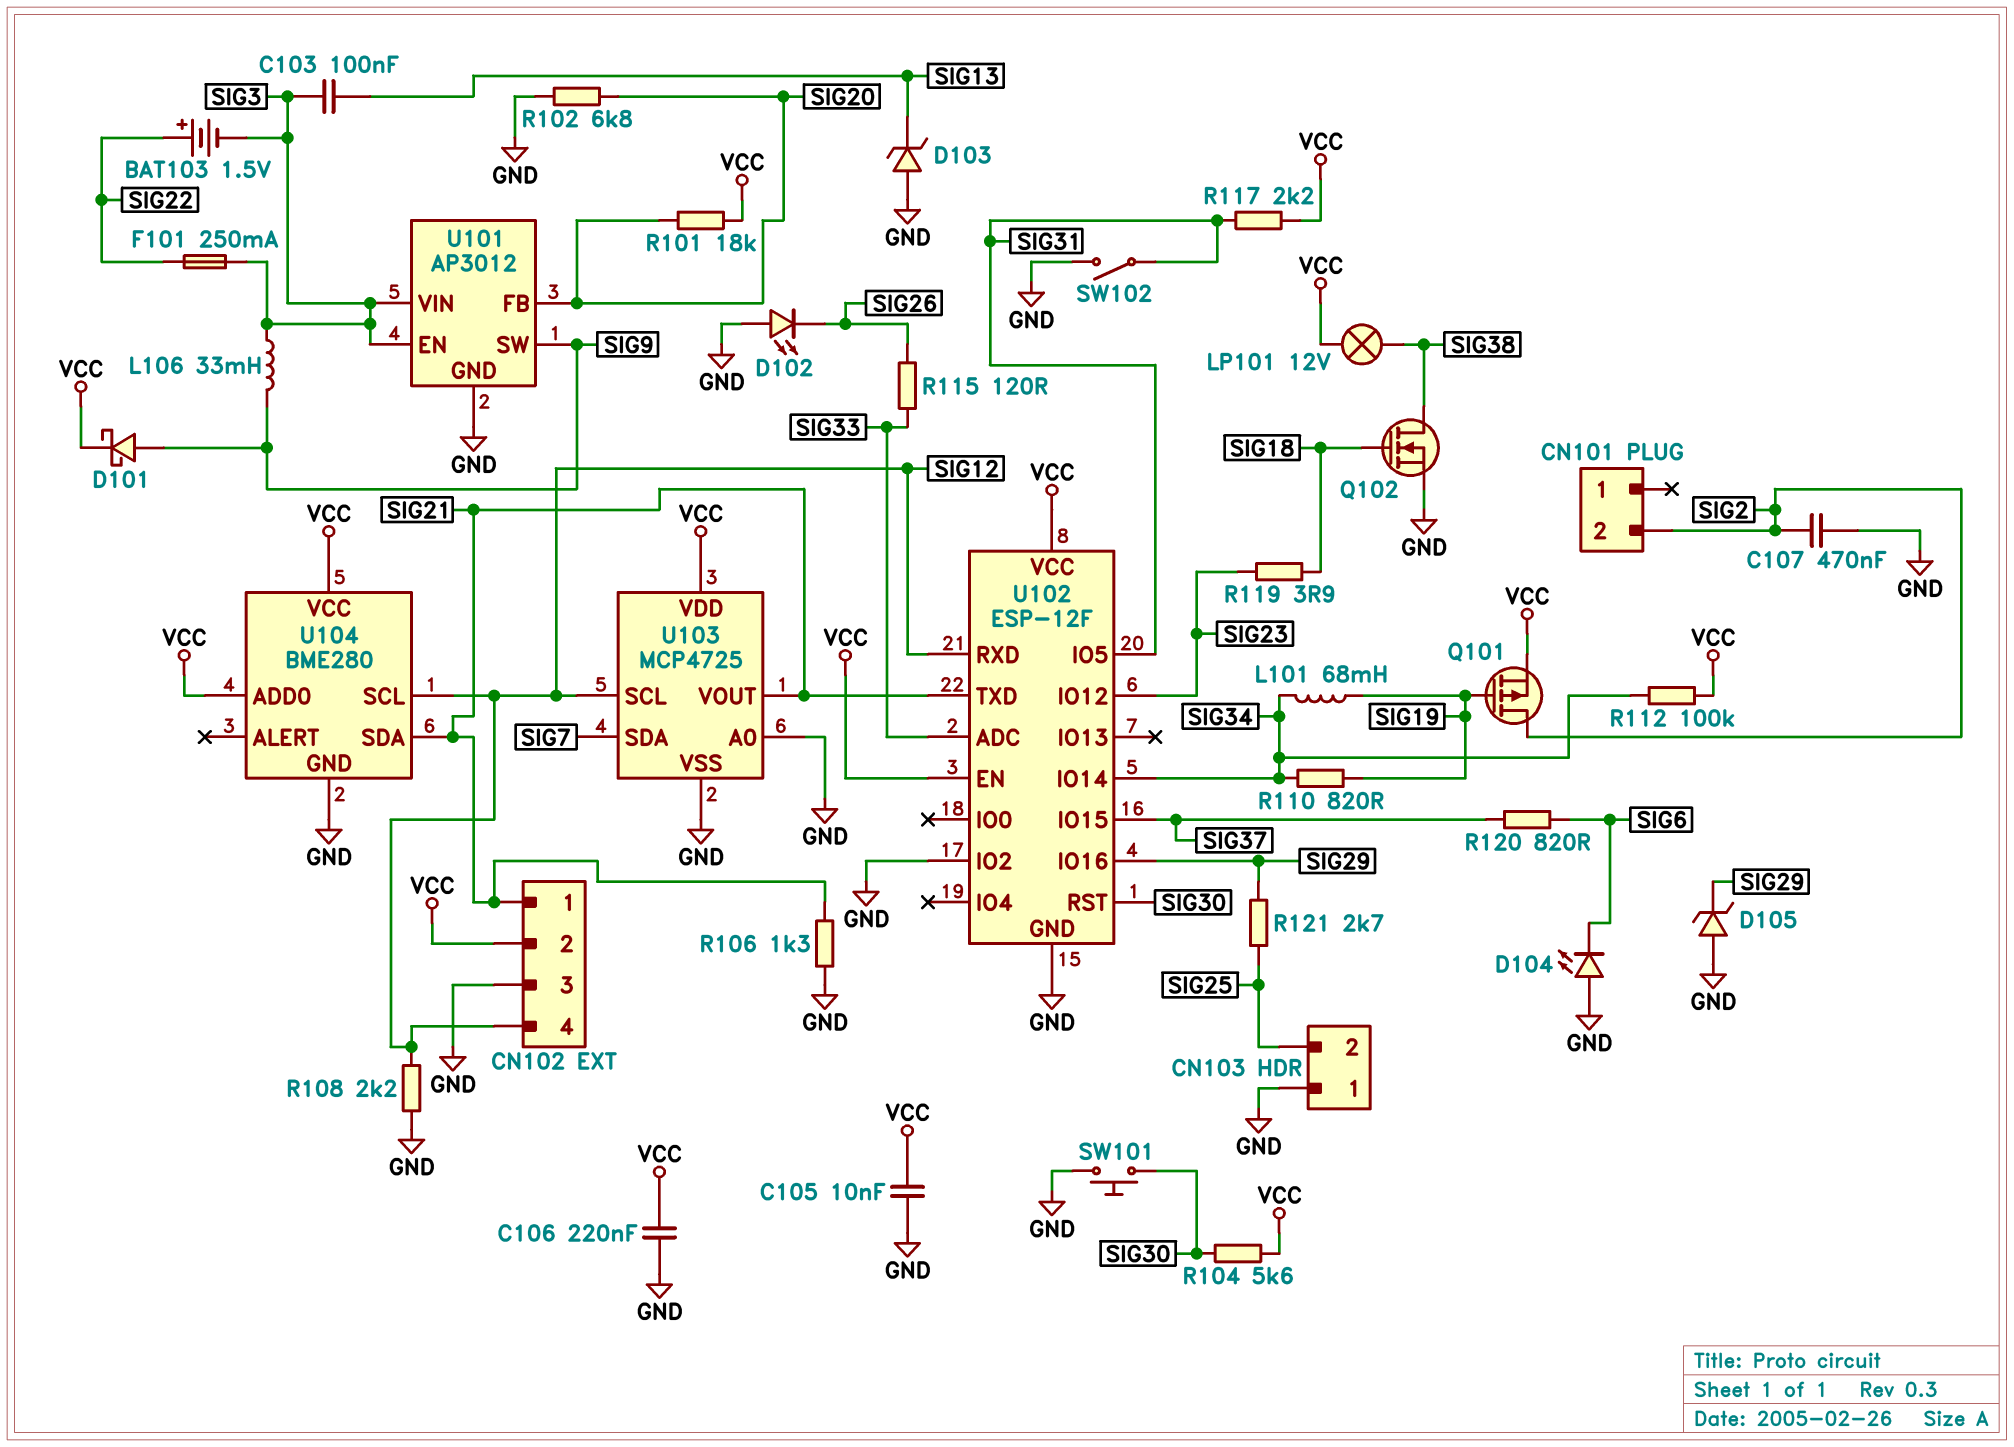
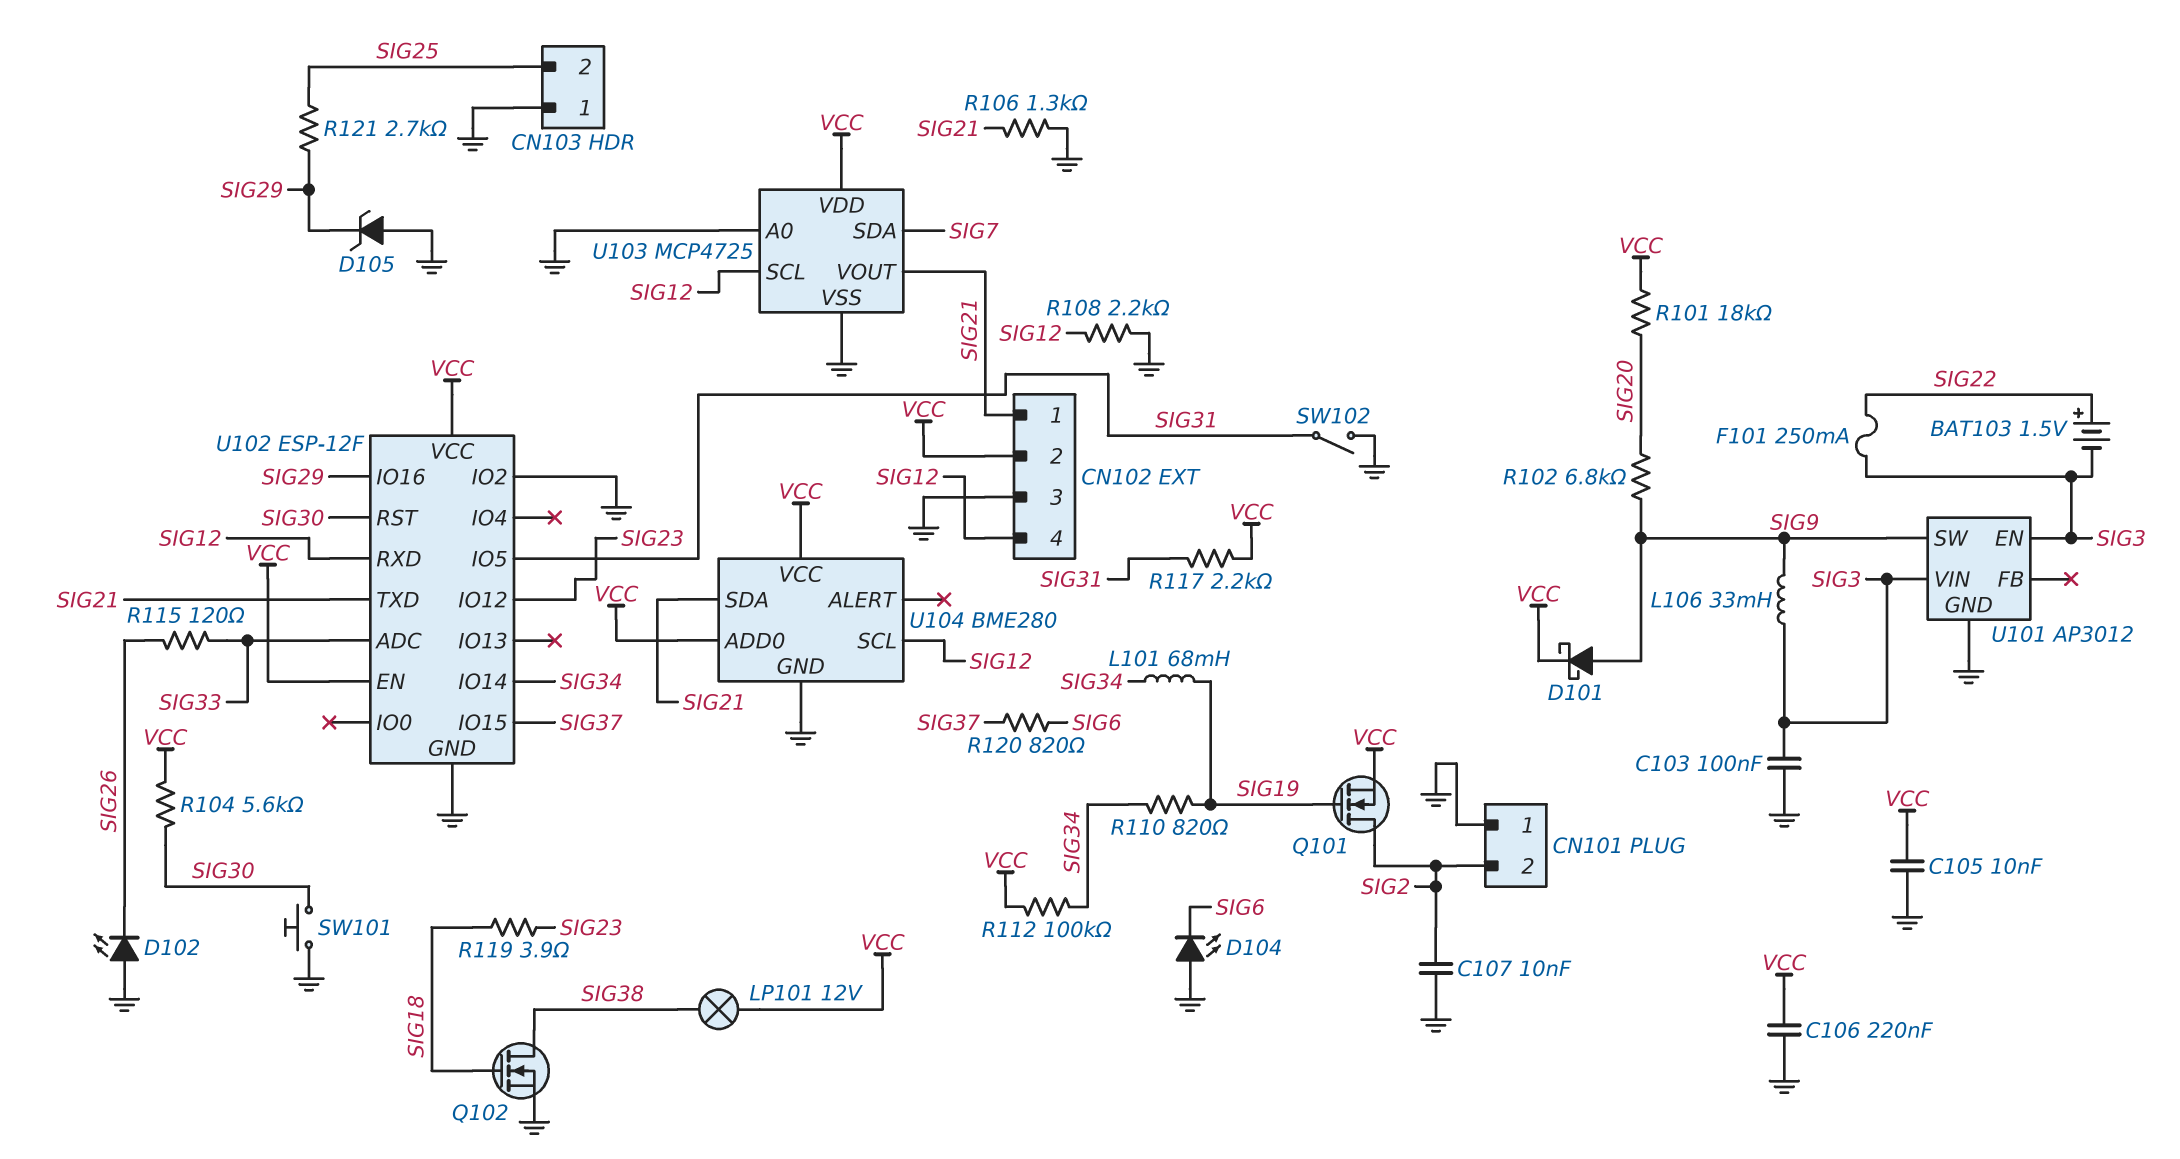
C103: 100nF (SIG3, SIG13) -> 100nF (GND, SIG3)
C107: 470nF (GND, SIG2) -> 10nF (GND, SIG2)
CN101 pin 1: none -> GND
D103: zener (A GND, K SIG13) -> none
Q101: PMOS (G SIG19, D SIG2, S VCC) -> NMOS (G SIG19, D SIG2, S VCC)
R102: 6.8k (GND, SIG20) -> 6.8k (SIG9, SIG20)
U101 pin FB: SIG20 -> none

